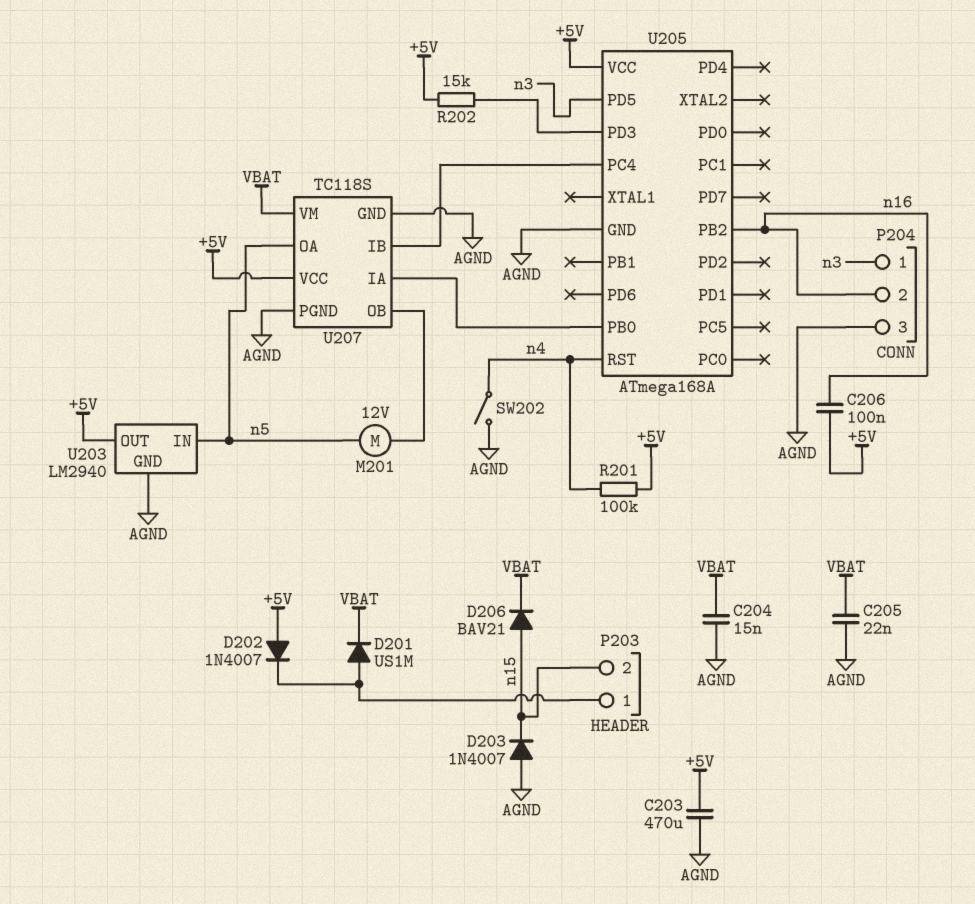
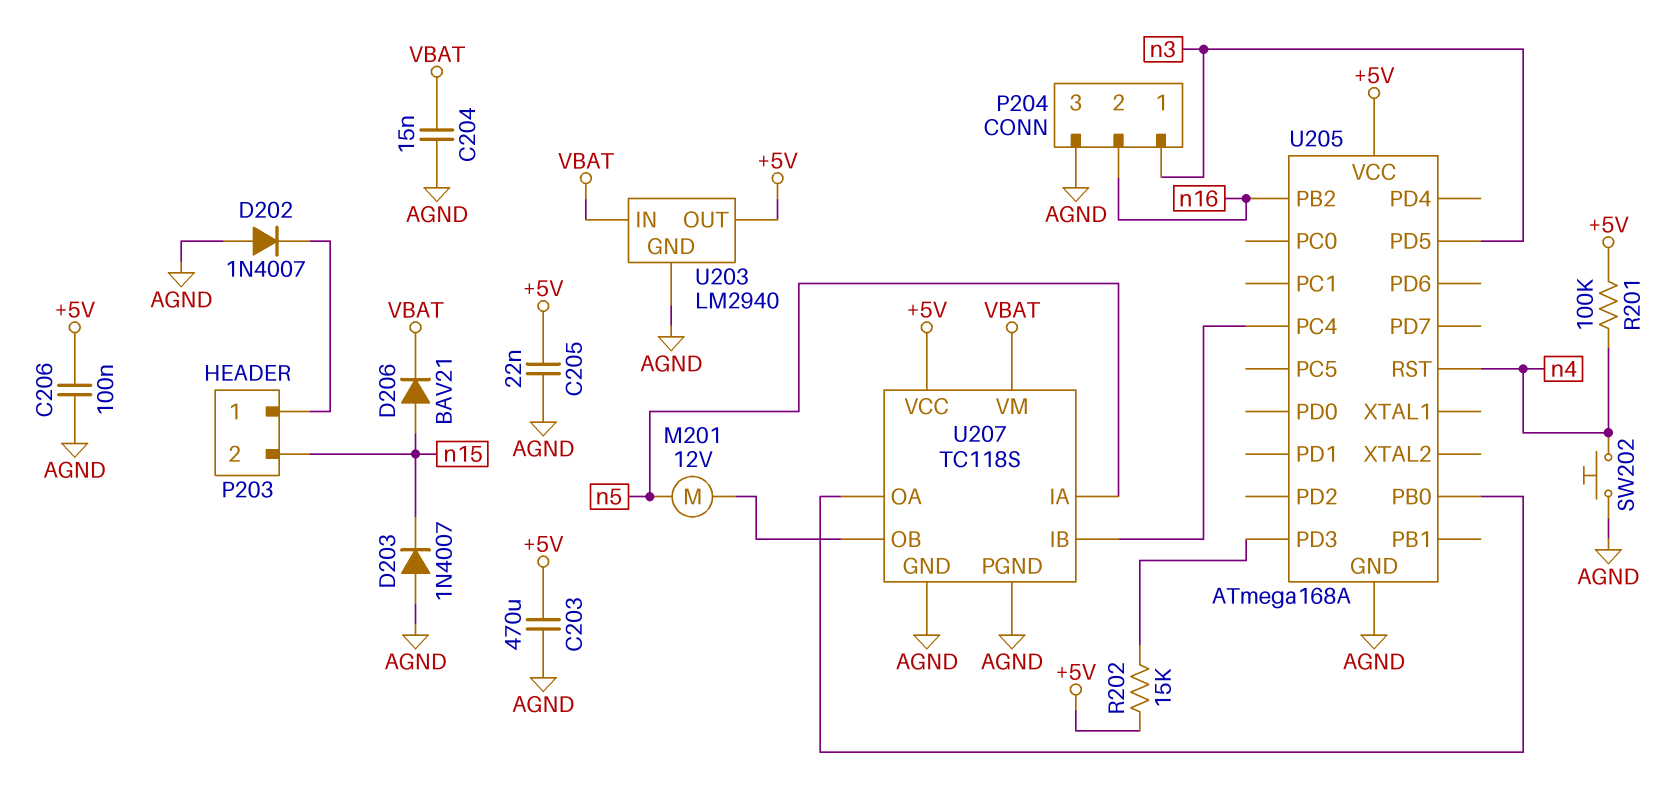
C205: 22nF (AGND, VBAT) -> 22nF (+5V, AGND)
C206: 100nF (+5V, n16) -> 100nF (+5V, AGND)
D201: diode US1M (A P203/1, K VBAT) -> none
D202: diode 1N4007 (A +5V, K P203/1) -> diode 1N4007 (A AGND, K P203/1)
SW202: switch (AGND, n4) -> button (AGND, n4)
U203 pin IN: n5 -> VBAT
U207 pin IA: U205/PB0 -> n5
U207 pin OA: n5 -> U205/PB0

